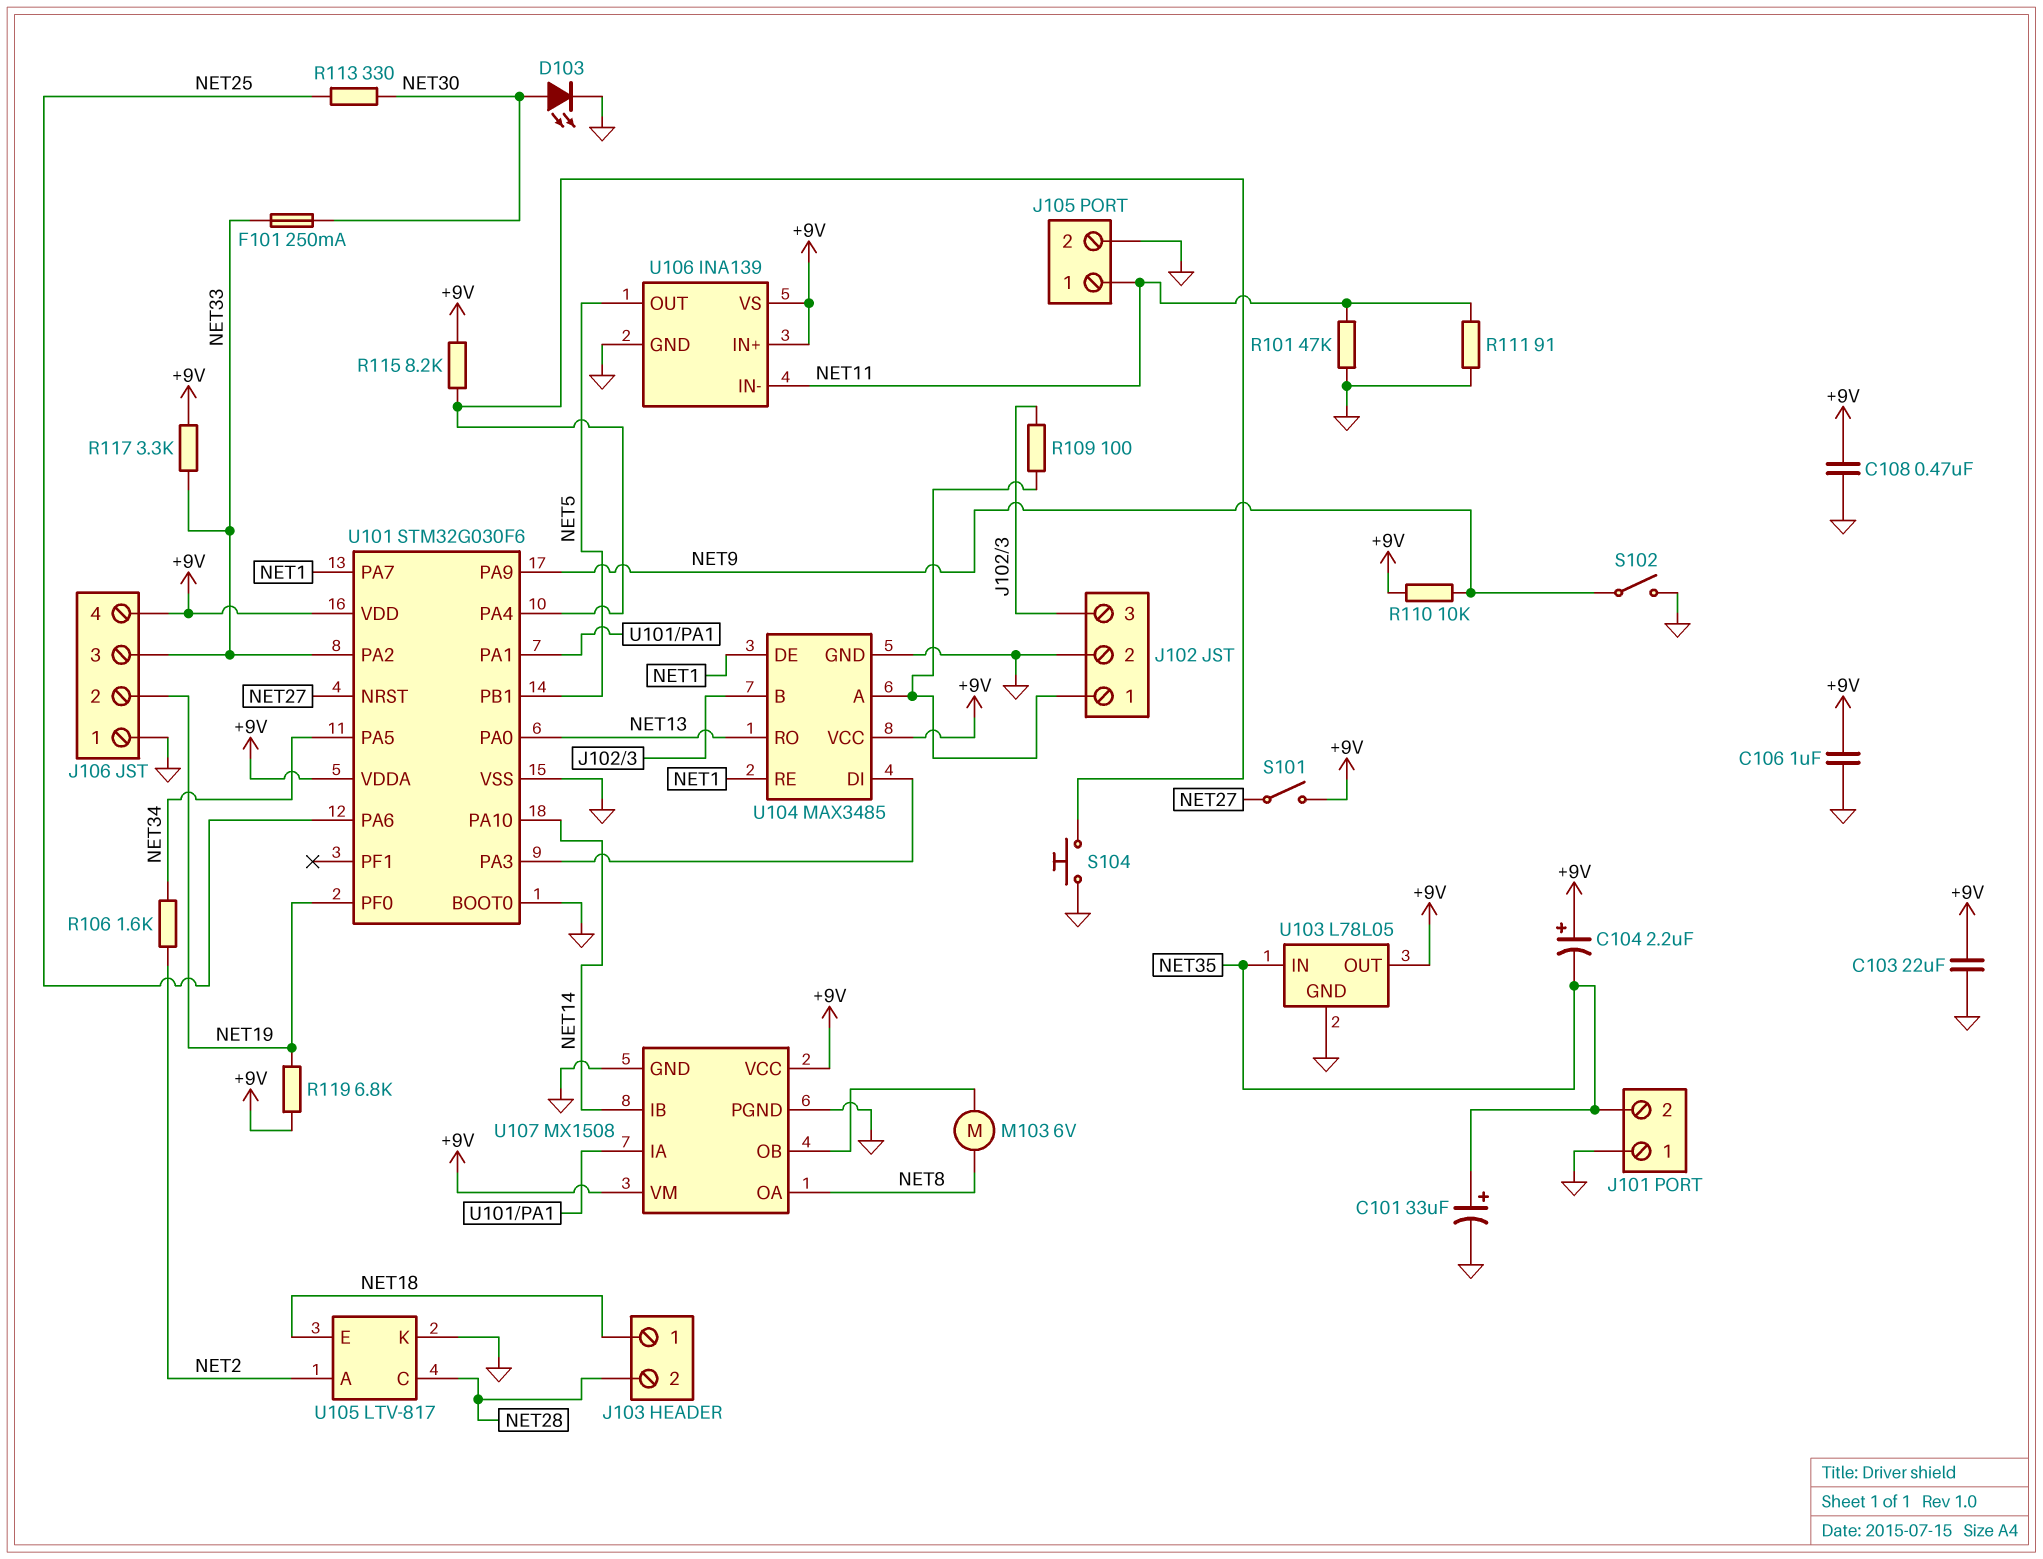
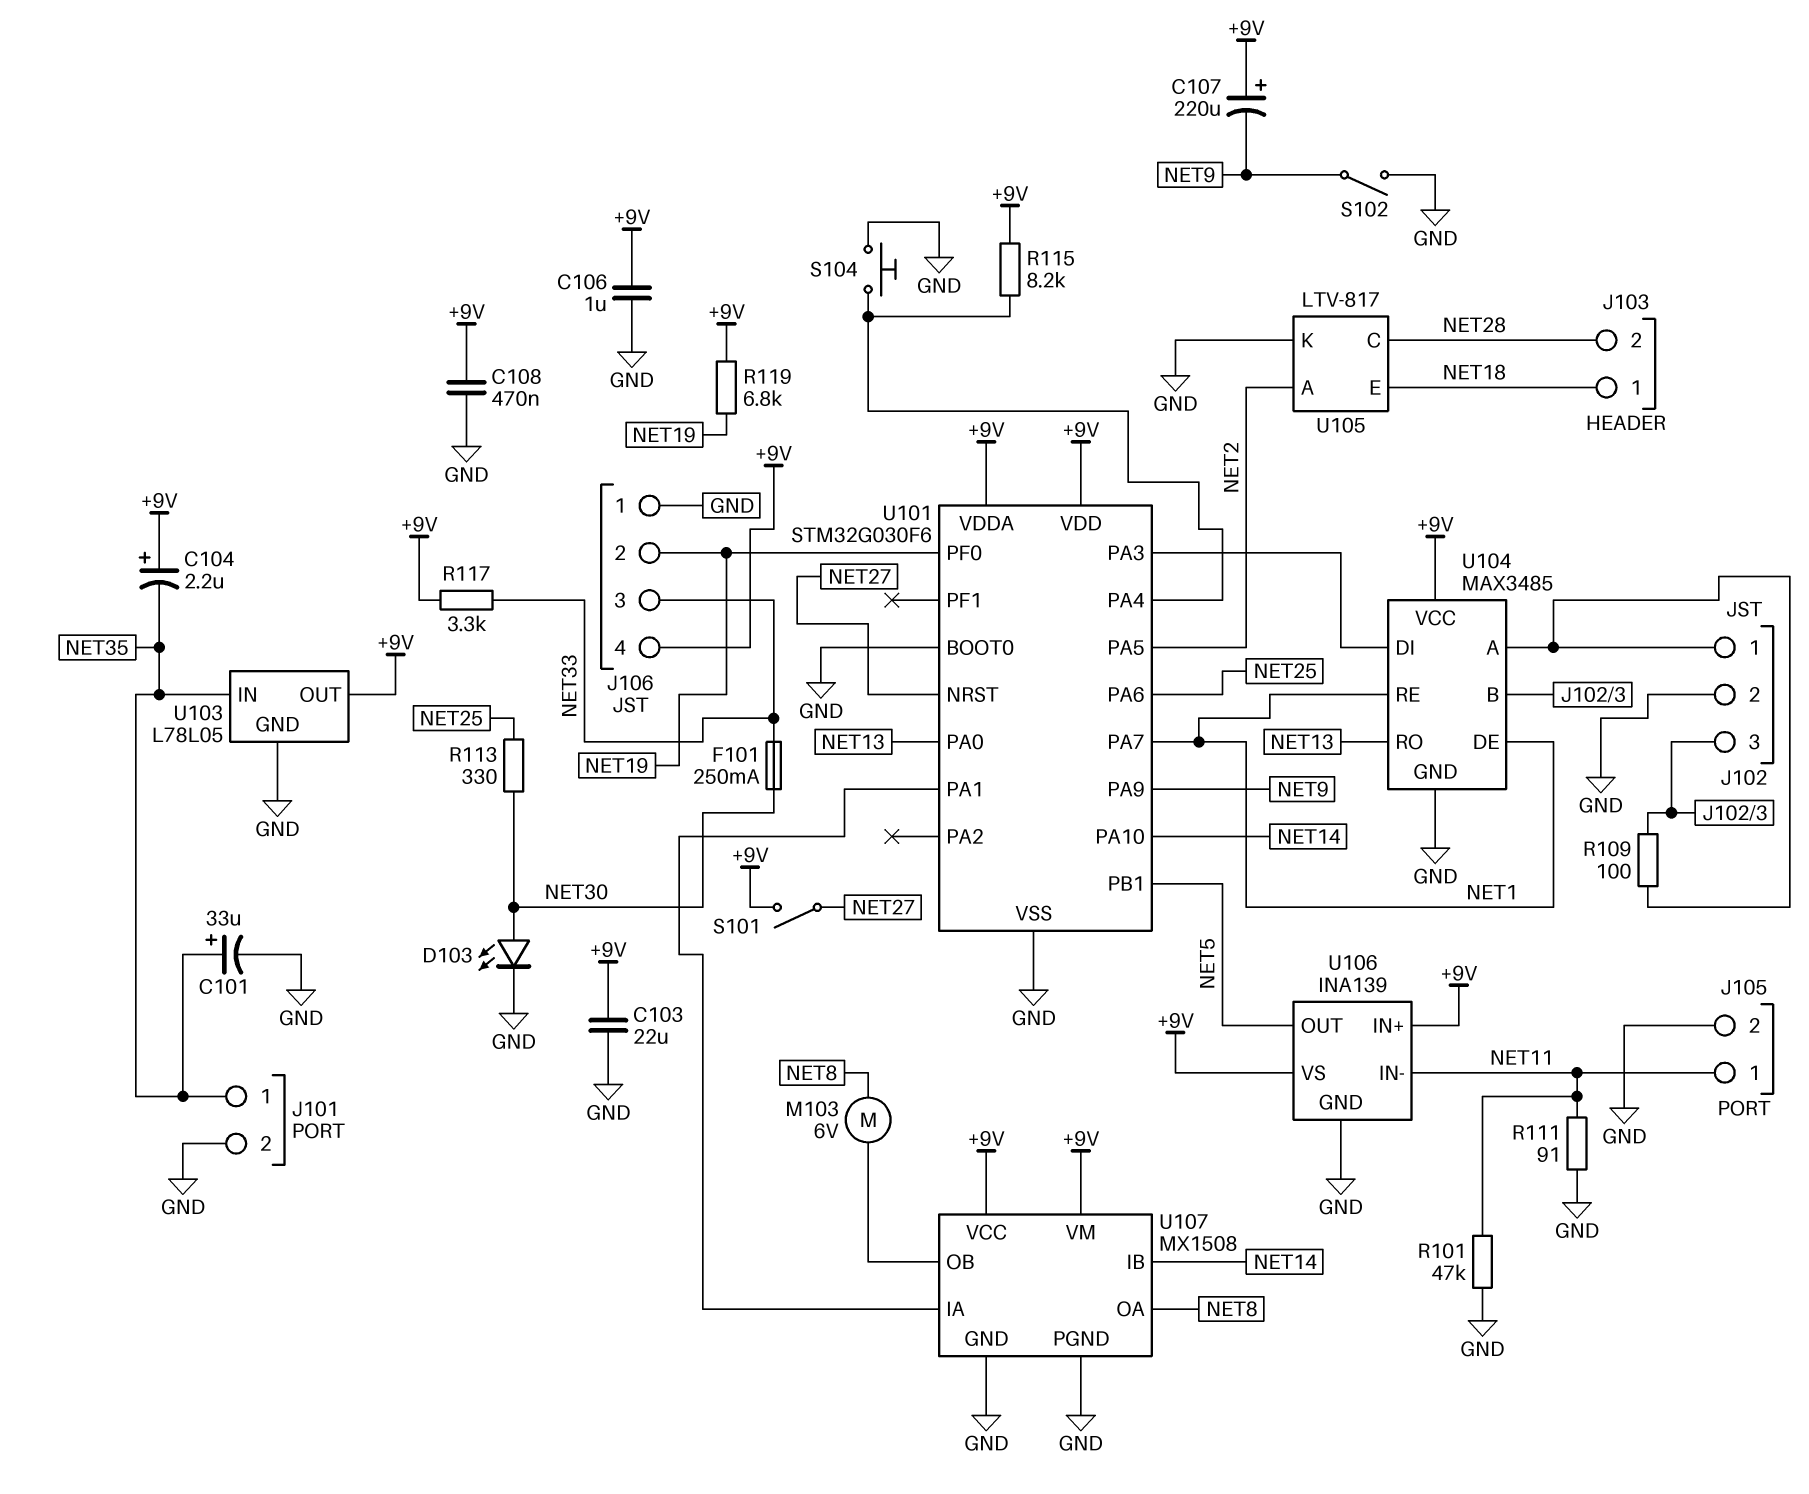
C107: none -> 220uF (plus +9V, minus NET9)
J101 pin 1: GND -> NET35
J101 pin 2: NET35 -> GND
R106: 1.6k (NET2, NET34) -> none
R110: 10k (+9V, NET9) -> none
U101 pin PA2: NET33 -> none
U101 pin PA5: NET34 -> NET2

